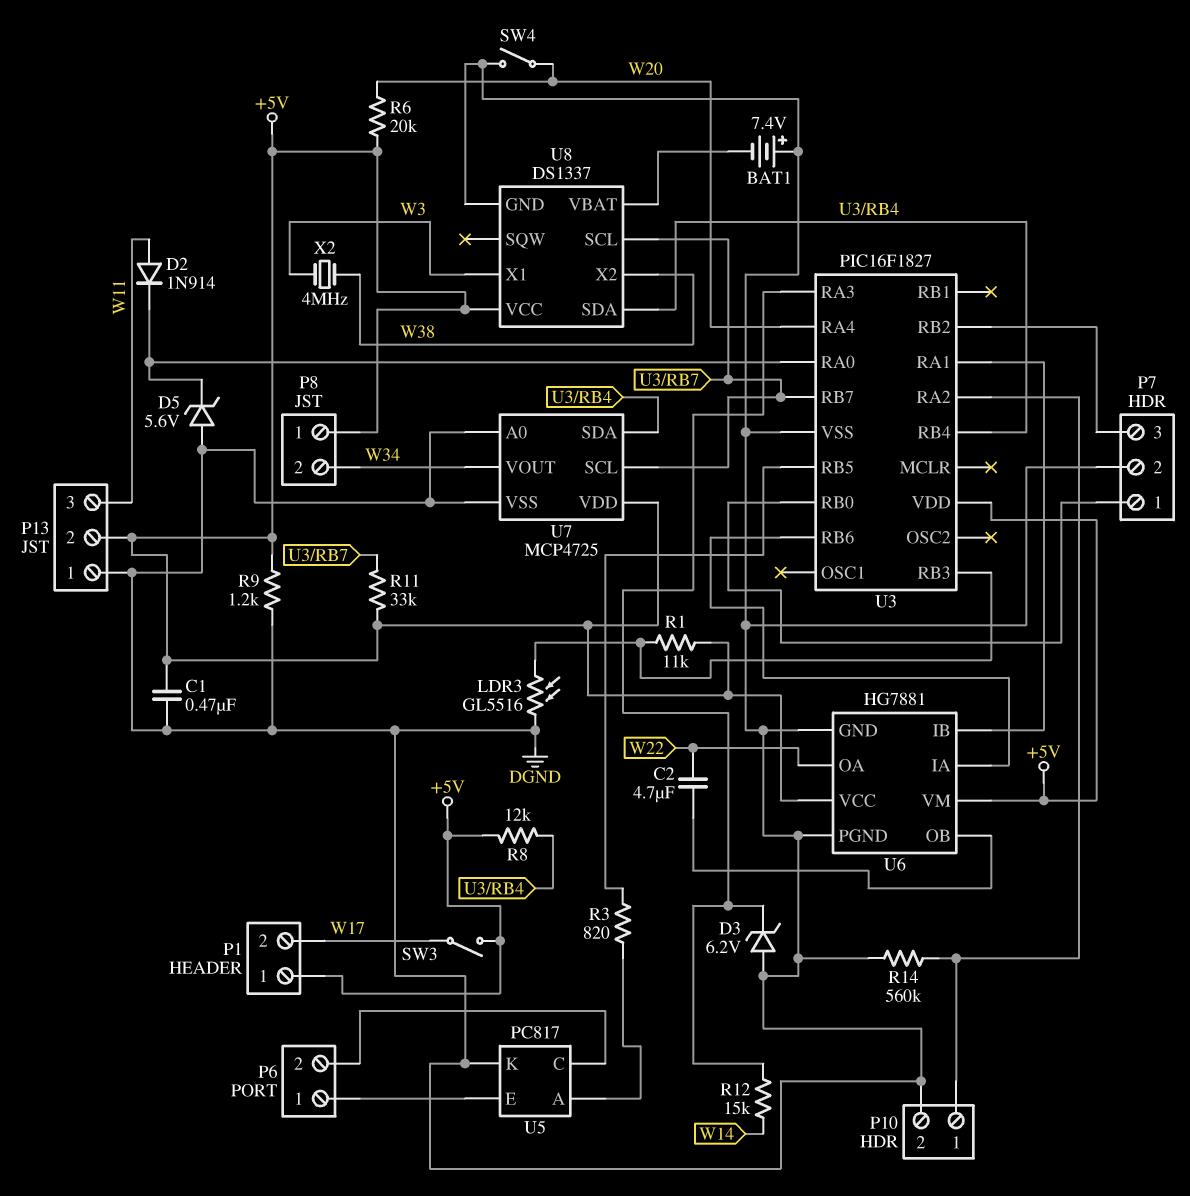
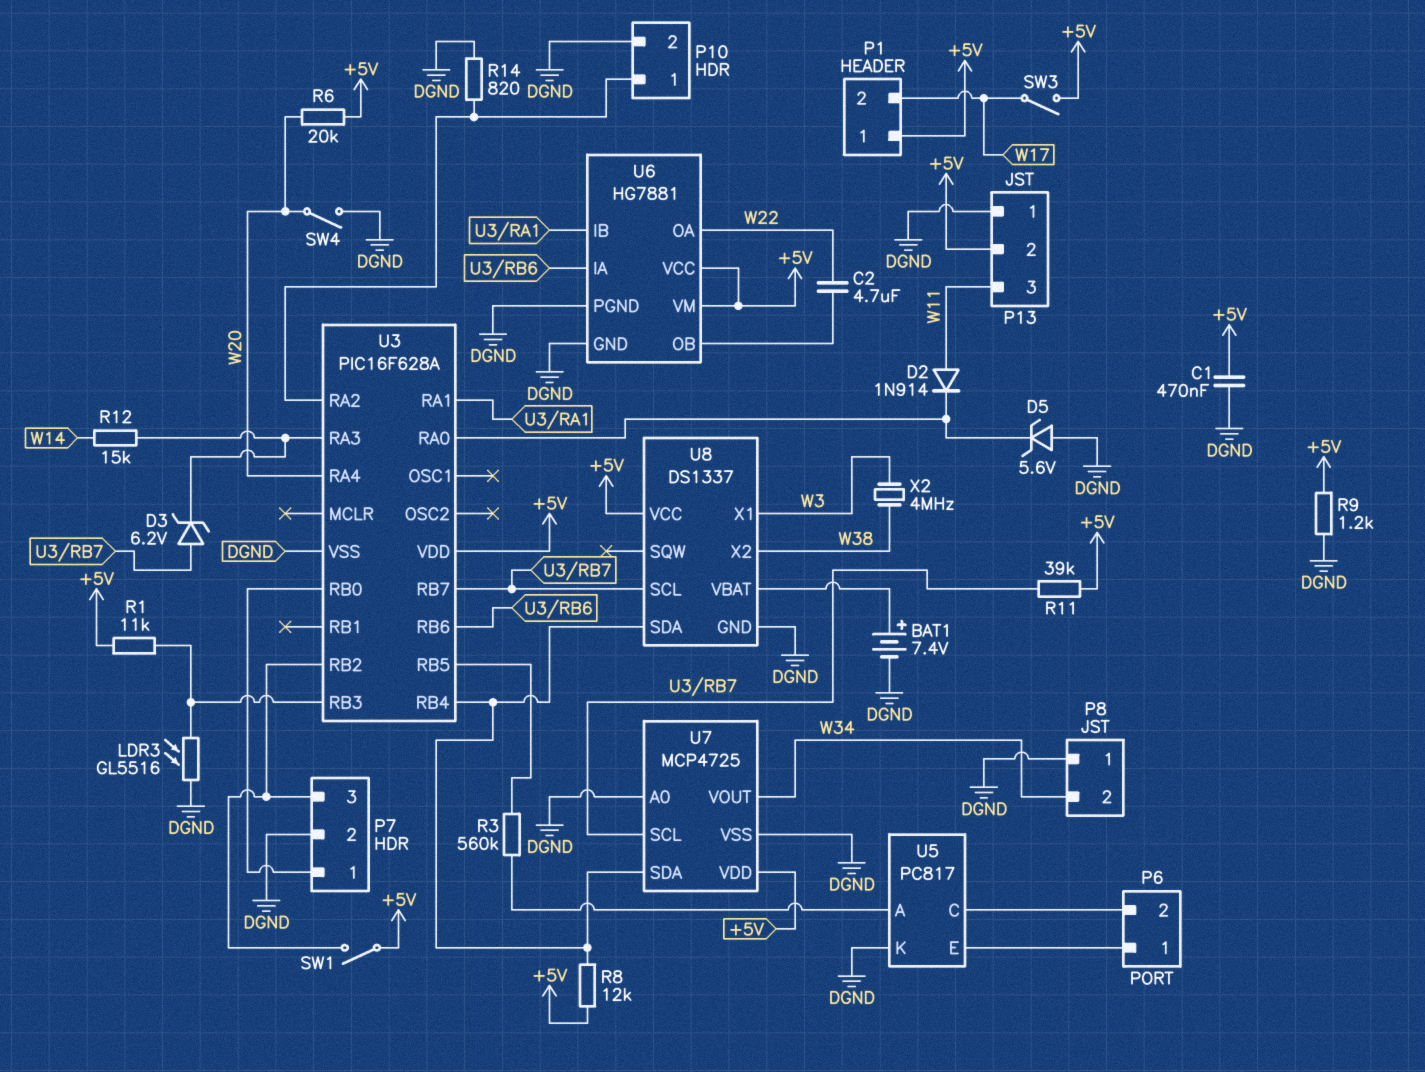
BAT1: 7.4V (plus DGND, minus U8/VBAT) -> 7.4V (plus U8/VBAT, minus DGND)
D3: zener 6.2V (A DGND, K U3/RA3) -> zener 6.2V (A U3/RB7, K U3/RA3)
P8 pin 1: +5V -> DGND
R3: 820 (U3/RB5, U5/A) -> 560k (U3/RB5, U5/A)
R11: 33k (+5V, U3/RB7) -> 39k (+5V, U3/RB7)
R14: 560k (DGND, P10/1) -> 820 (DGND, P10/1)
SW1: none -> switch (+5V, P7/3)
U3: PIC16F1827 -> PIC16F628A

